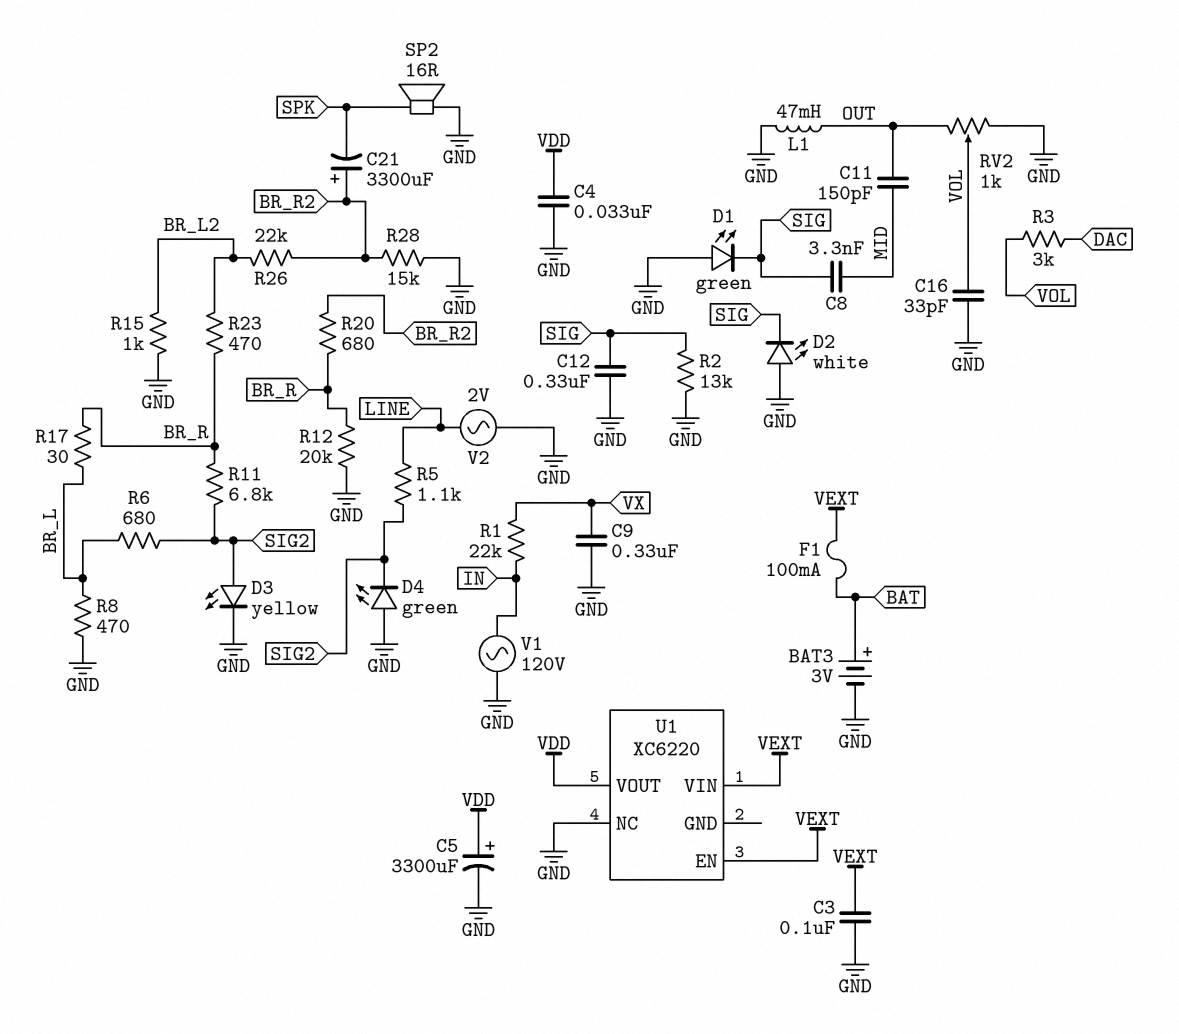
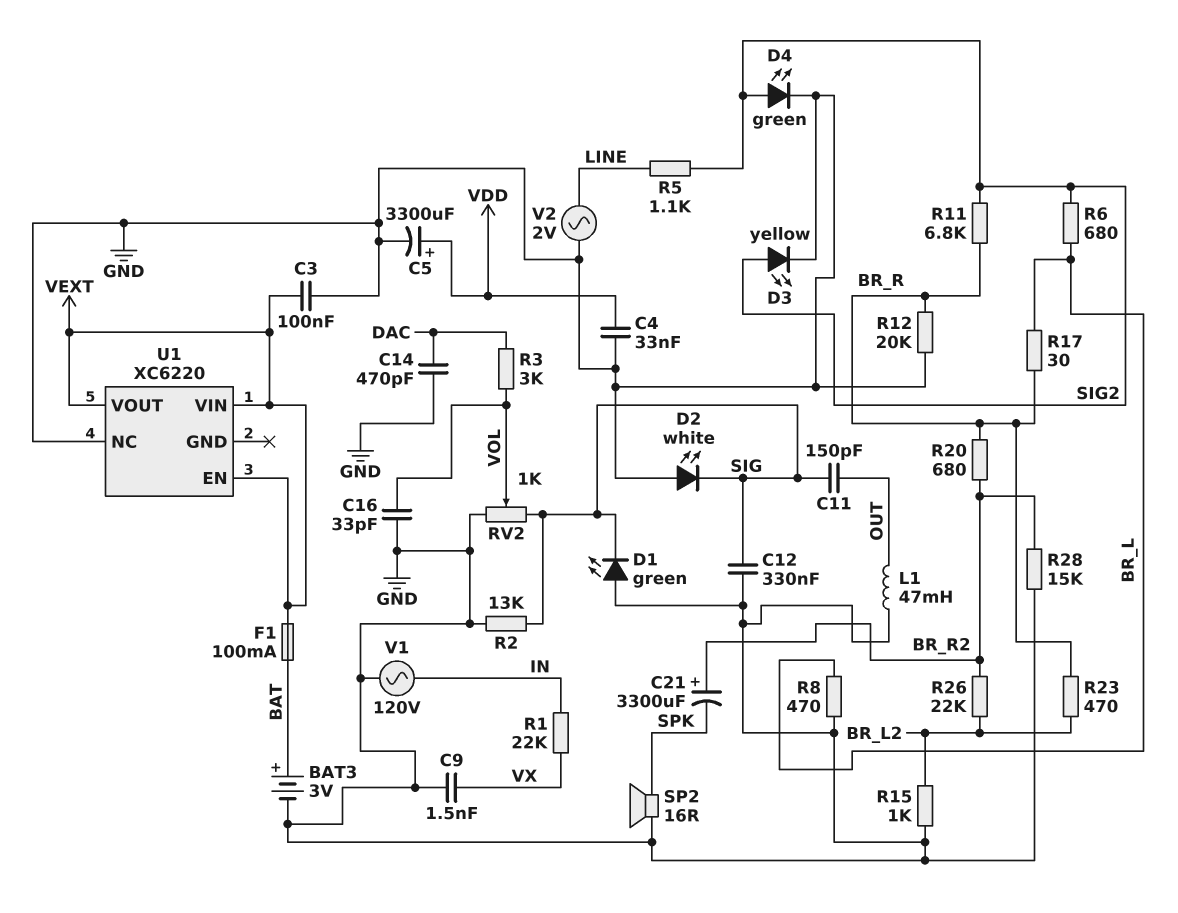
C8: 3.3nF (MID, SIG) -> none
C9: 330nF (GND, VX) -> 1.5nF (GND, VX)
C11: 150pF (MID, OUT) -> 150pF (OUT, SIG)
C14: none -> 470pF (DAC, GND)
D4: LED green (A GND, K SIG2) -> LED green (A SIG2, K GND)
RV2: 1k (GND, OUT, wiper VOL) -> 1k (GND, SIG, wiper VOL)
U1 pin VOUT: VDD -> VEXT

